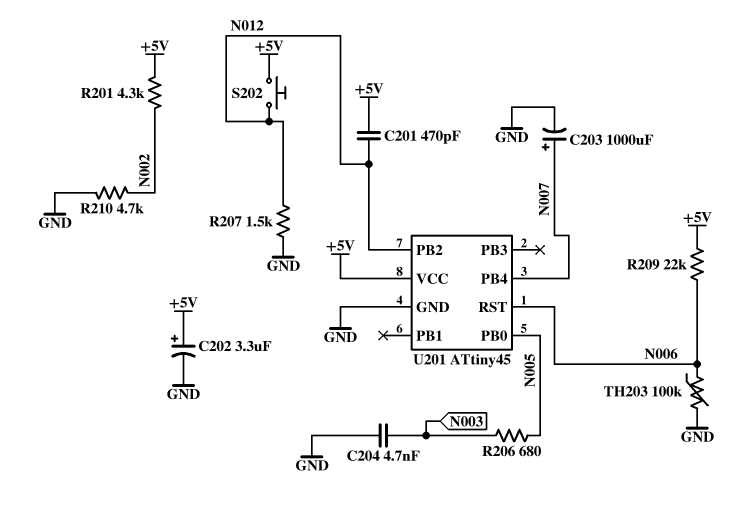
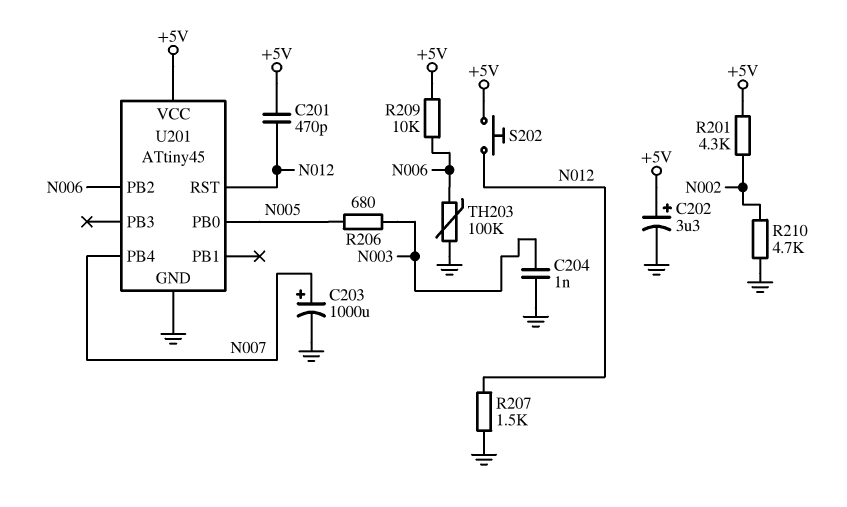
C204: 4.7nF (GND, N003) -> 1nF (GND, N003)
R209: 22k (+5V, N006) -> 10k (+5V, N006)
U201 pin PB2: N012 -> N006
U201 pin RST: N006 -> N012

